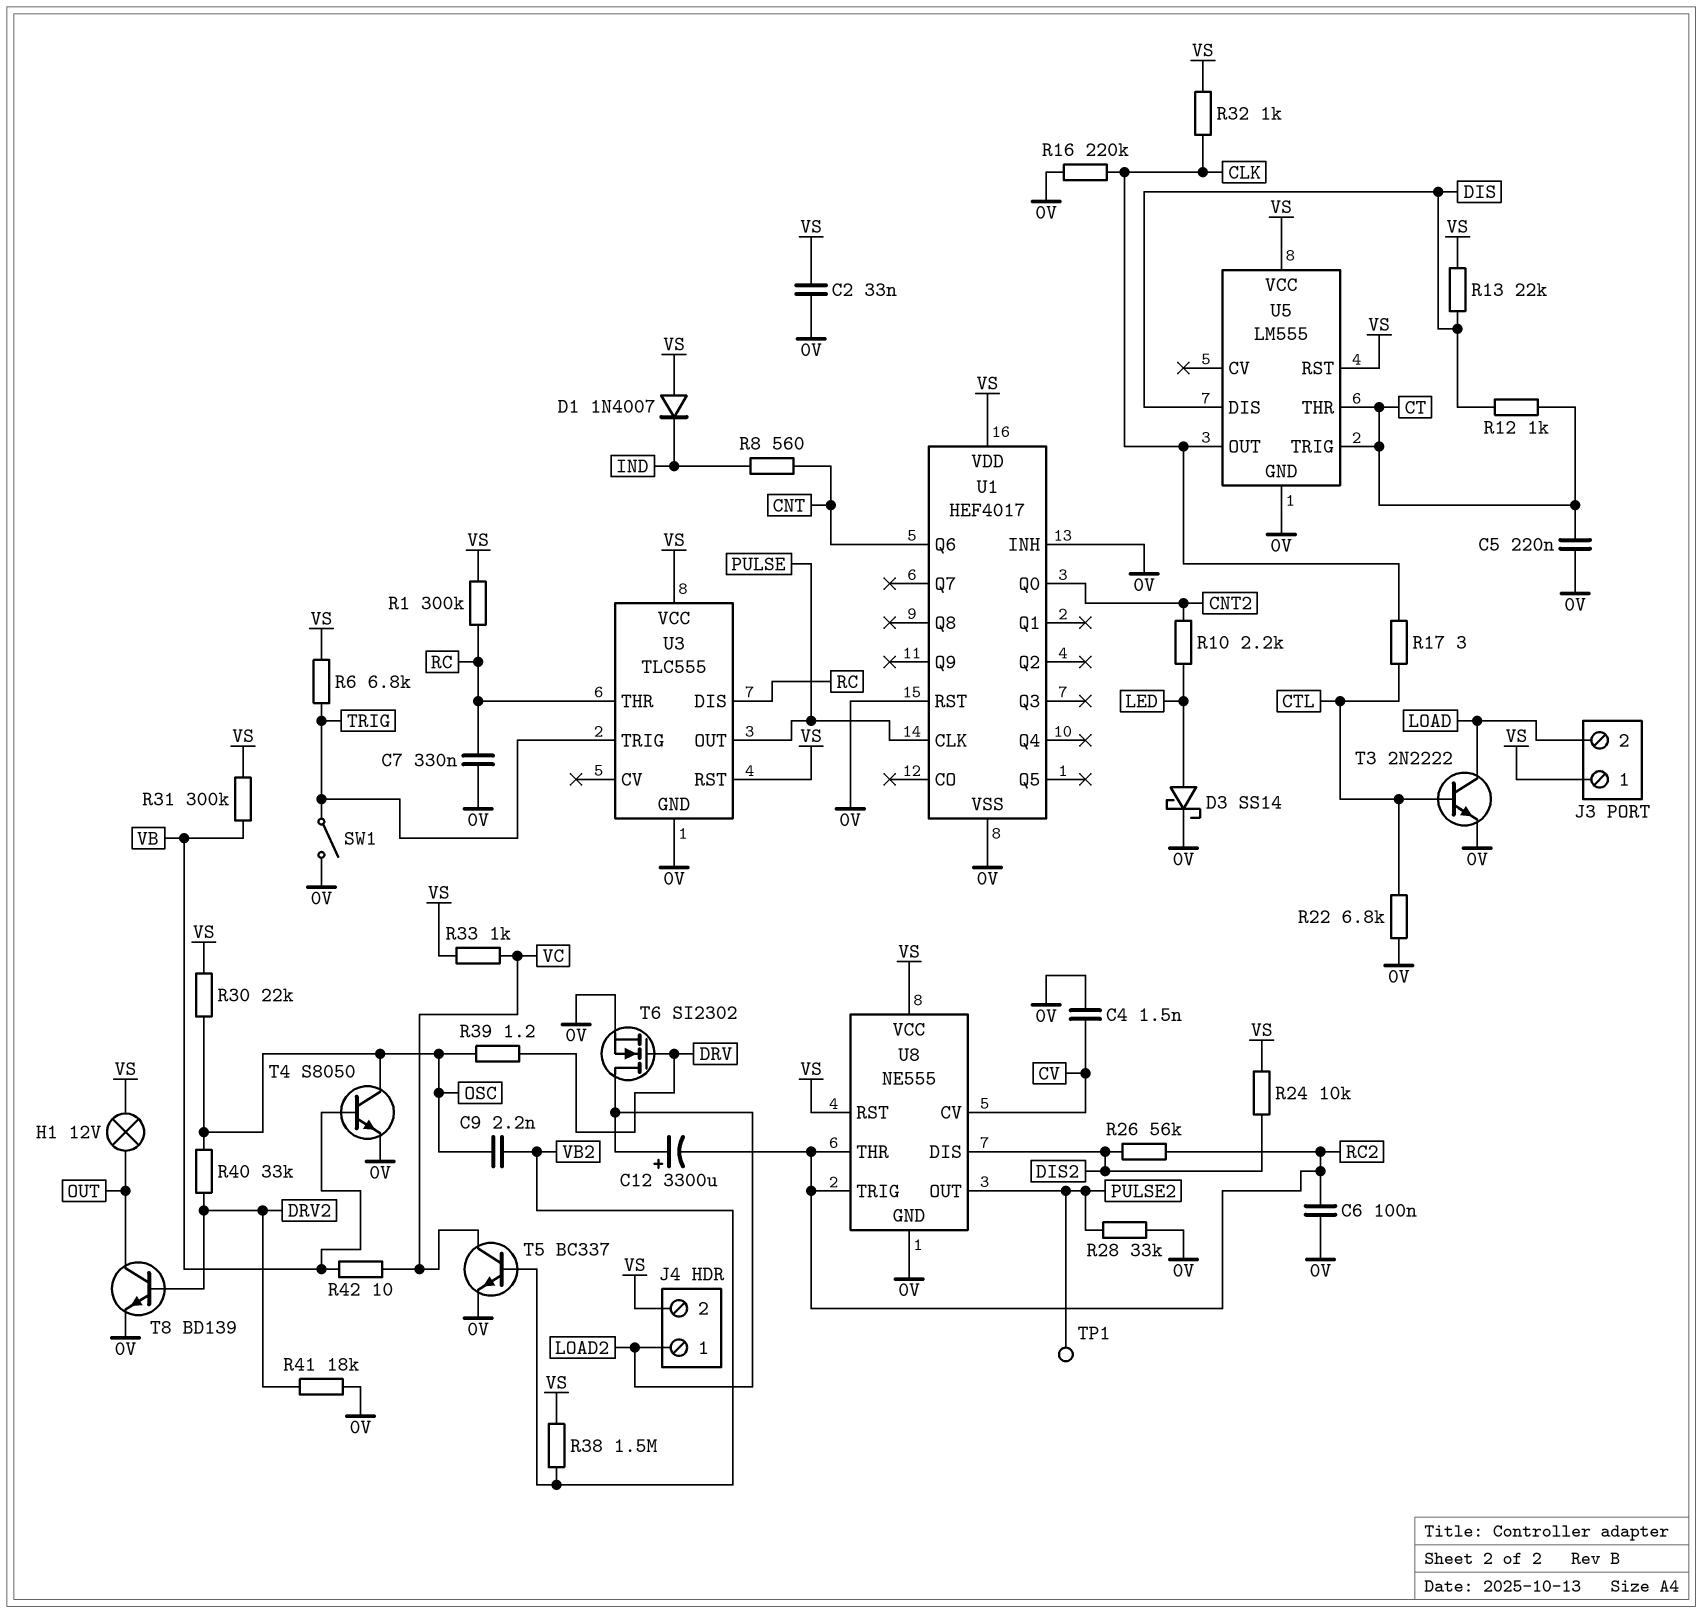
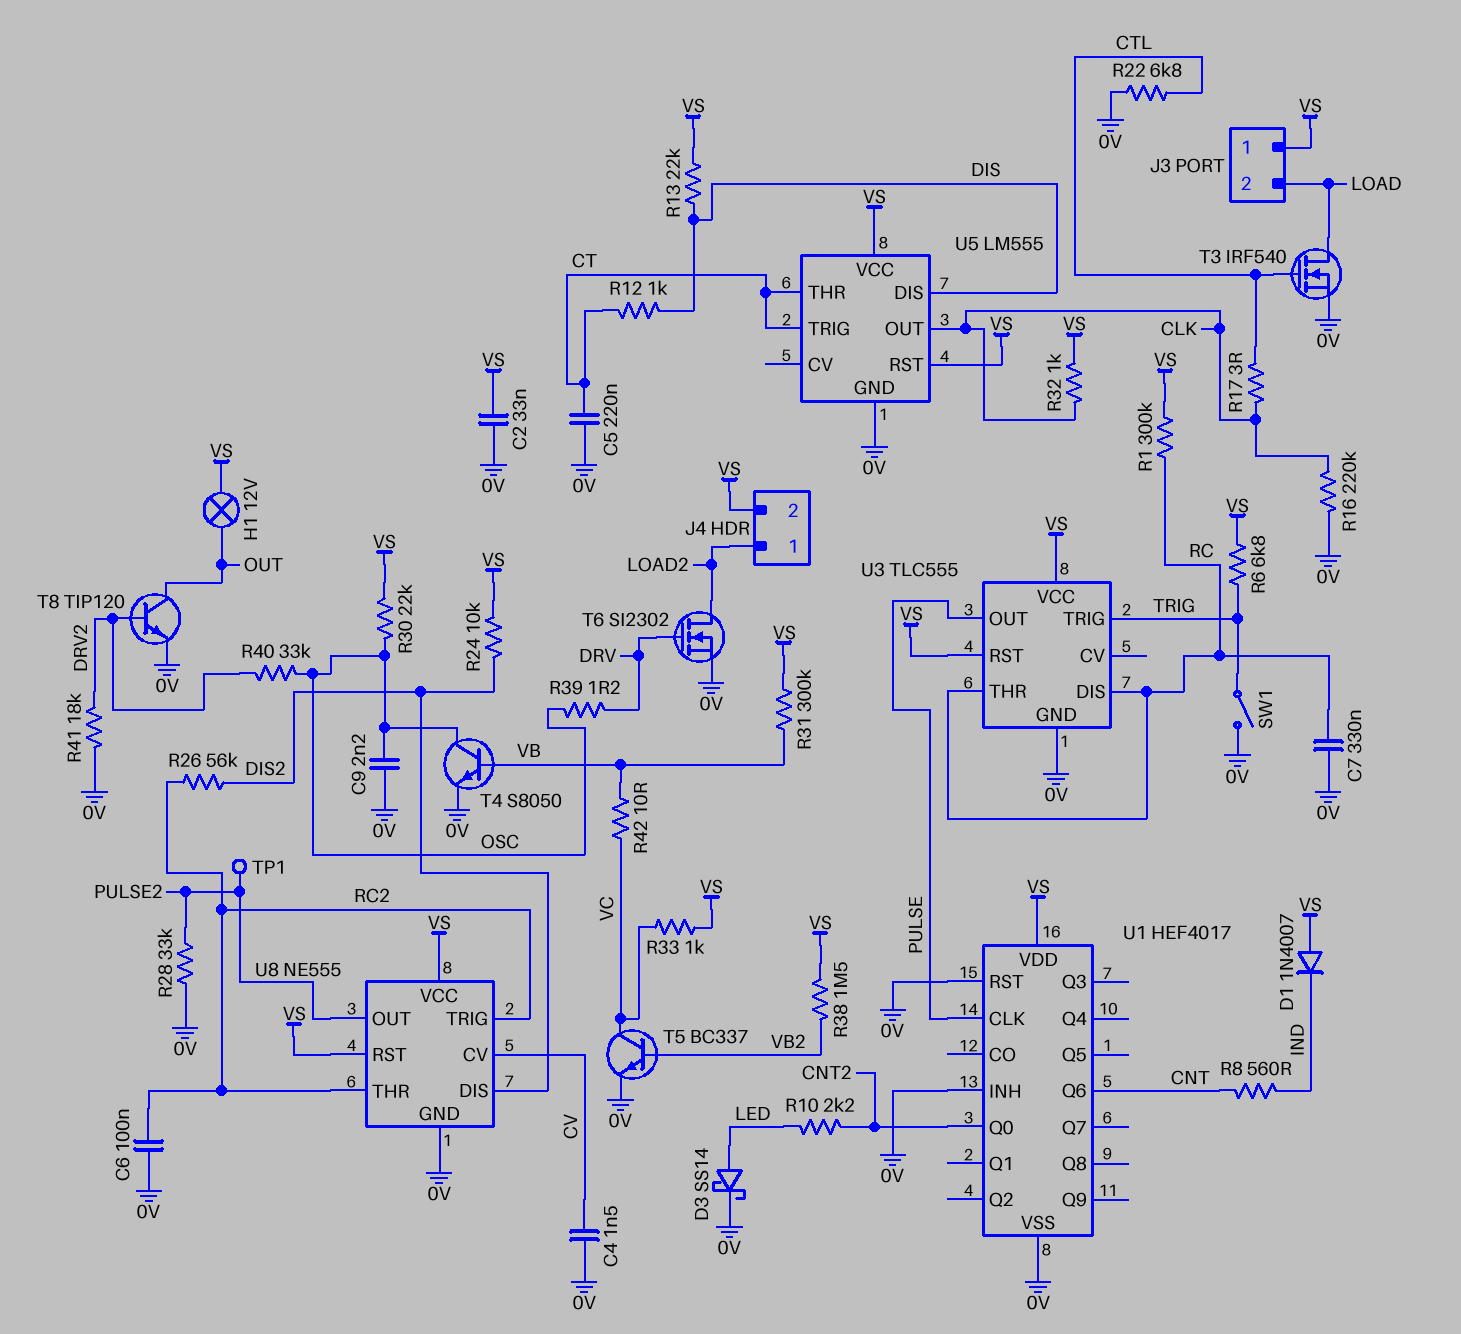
C9: 2.2nF (OSC, VB2) -> 2.2nF (0V, OSC)
C12: 3300uF (plus LOAD2, minus RC2) -> none
T3: NPN 2N2222 (B CTL, C LOAD, E 0V) -> NMOS IRF540 (G CTL, D LOAD, S 0V)
T8: NPN BD139 (B DRV2, C OUT, E 0V) -> NPN TIP120 (B DRV2, C OUT, E 0V)

